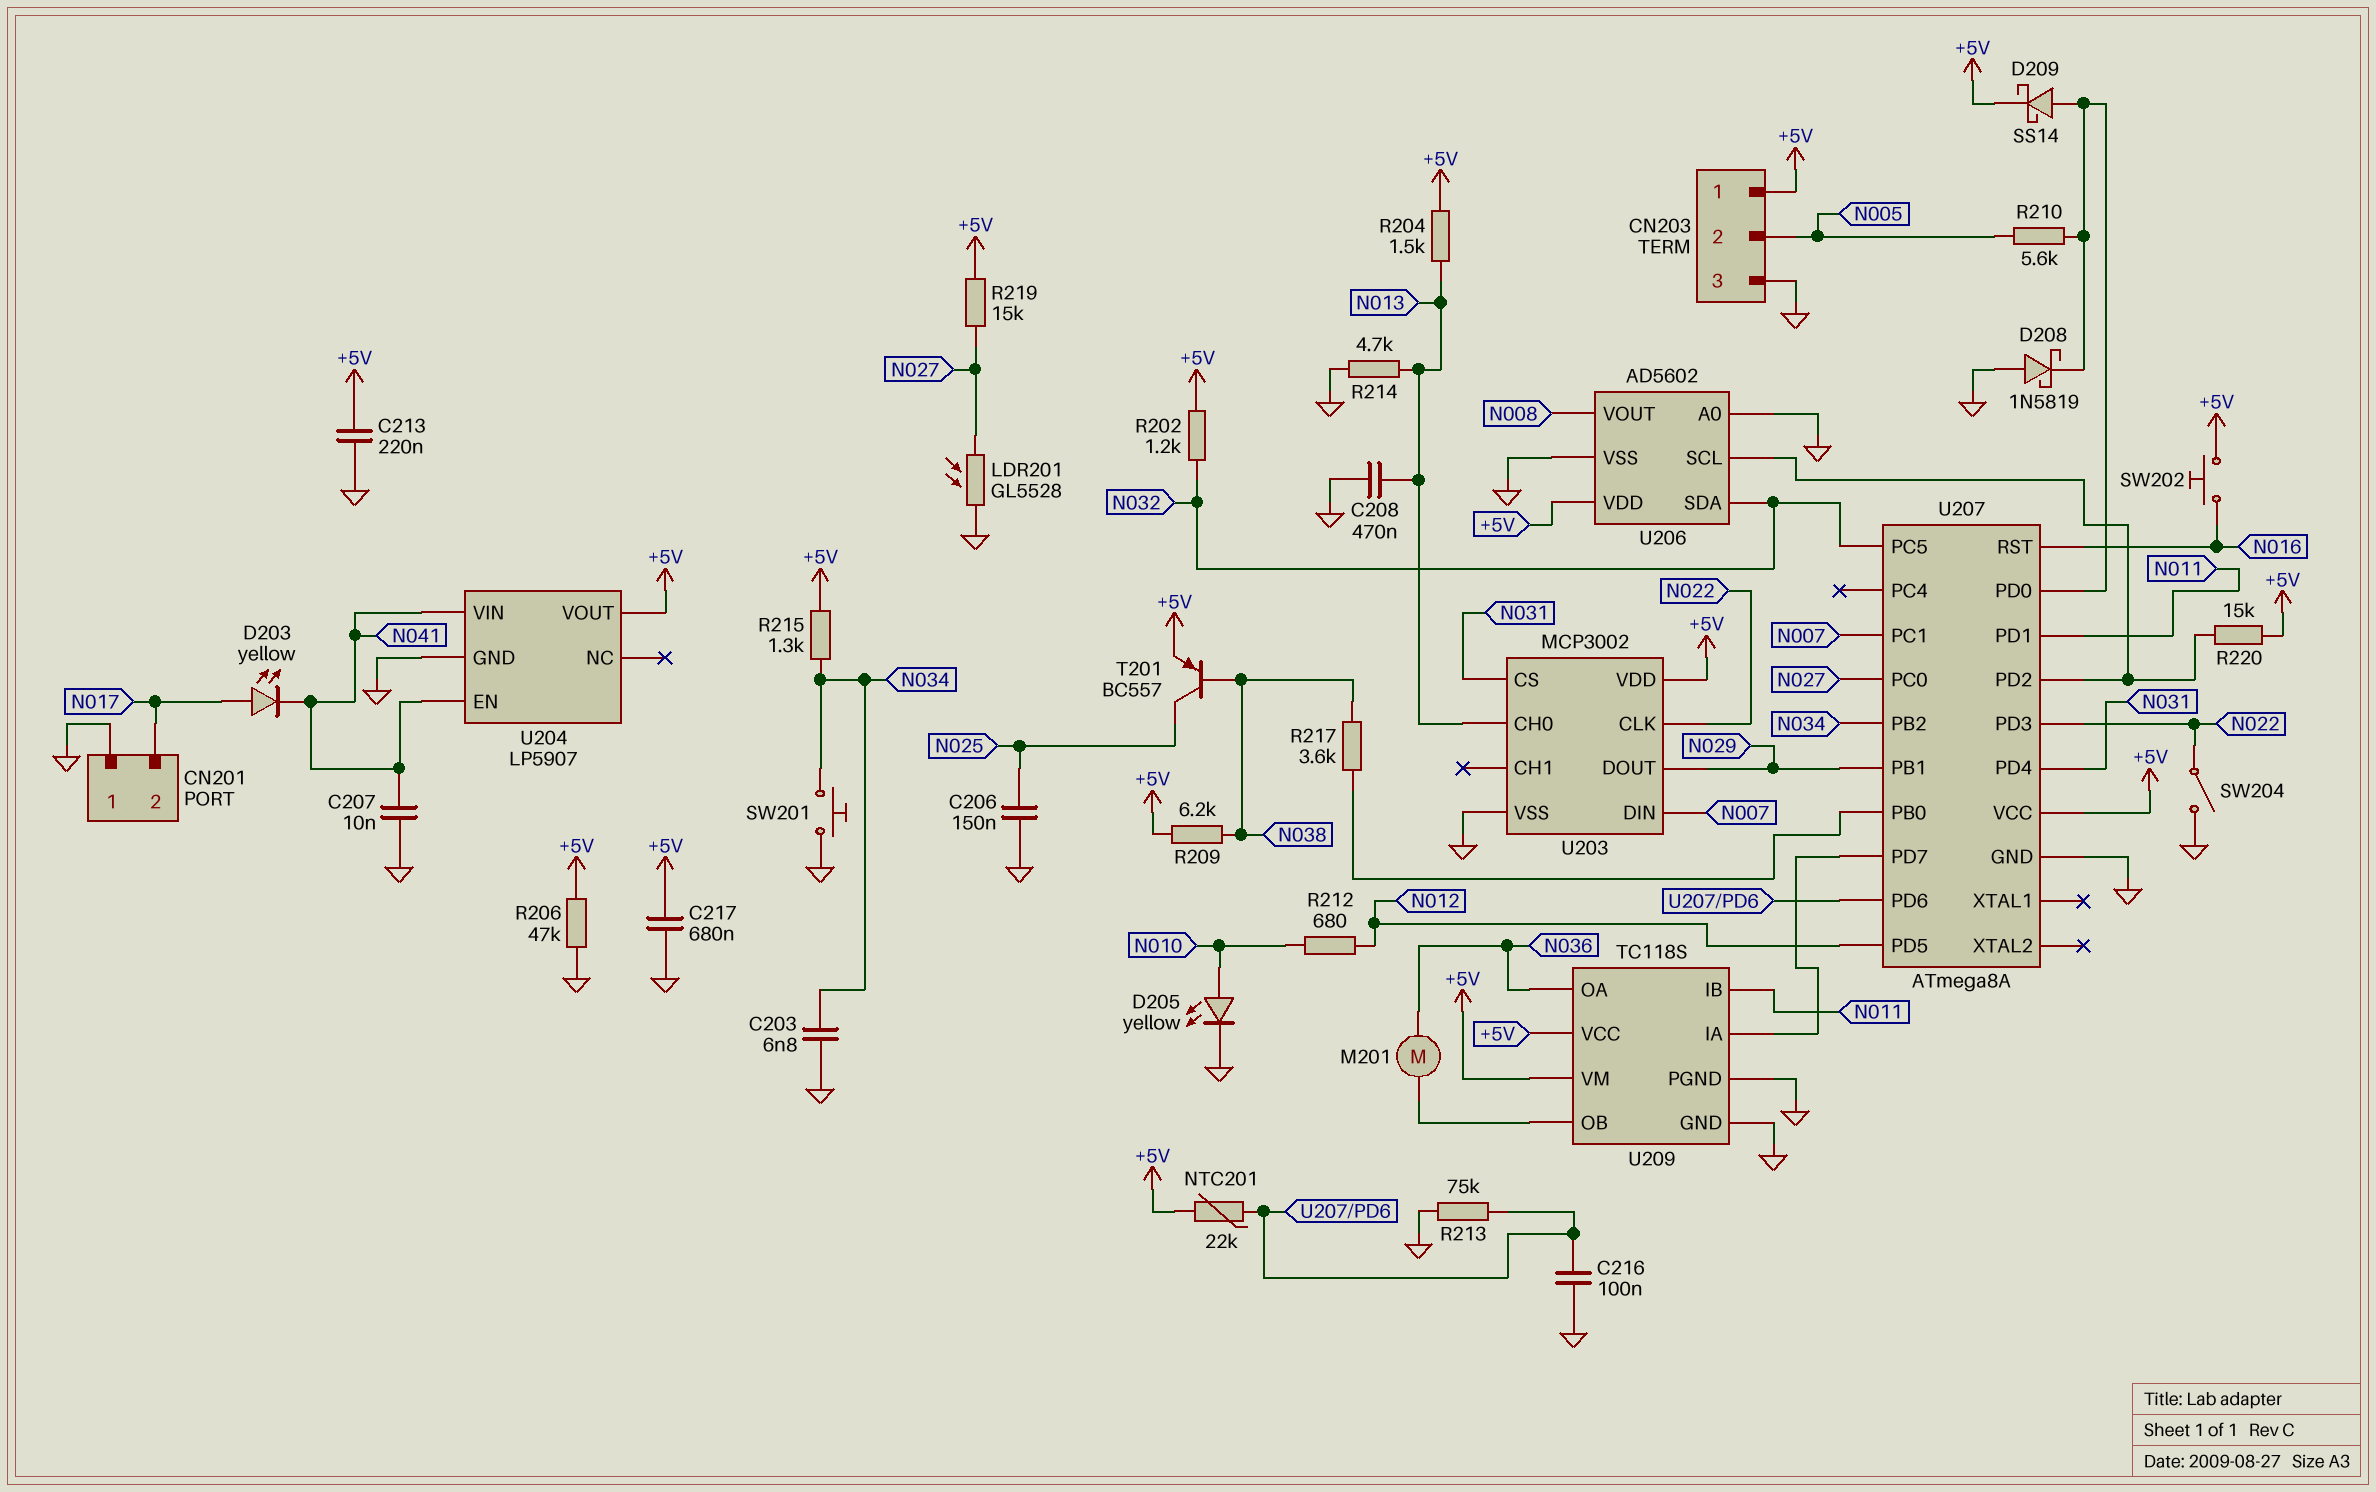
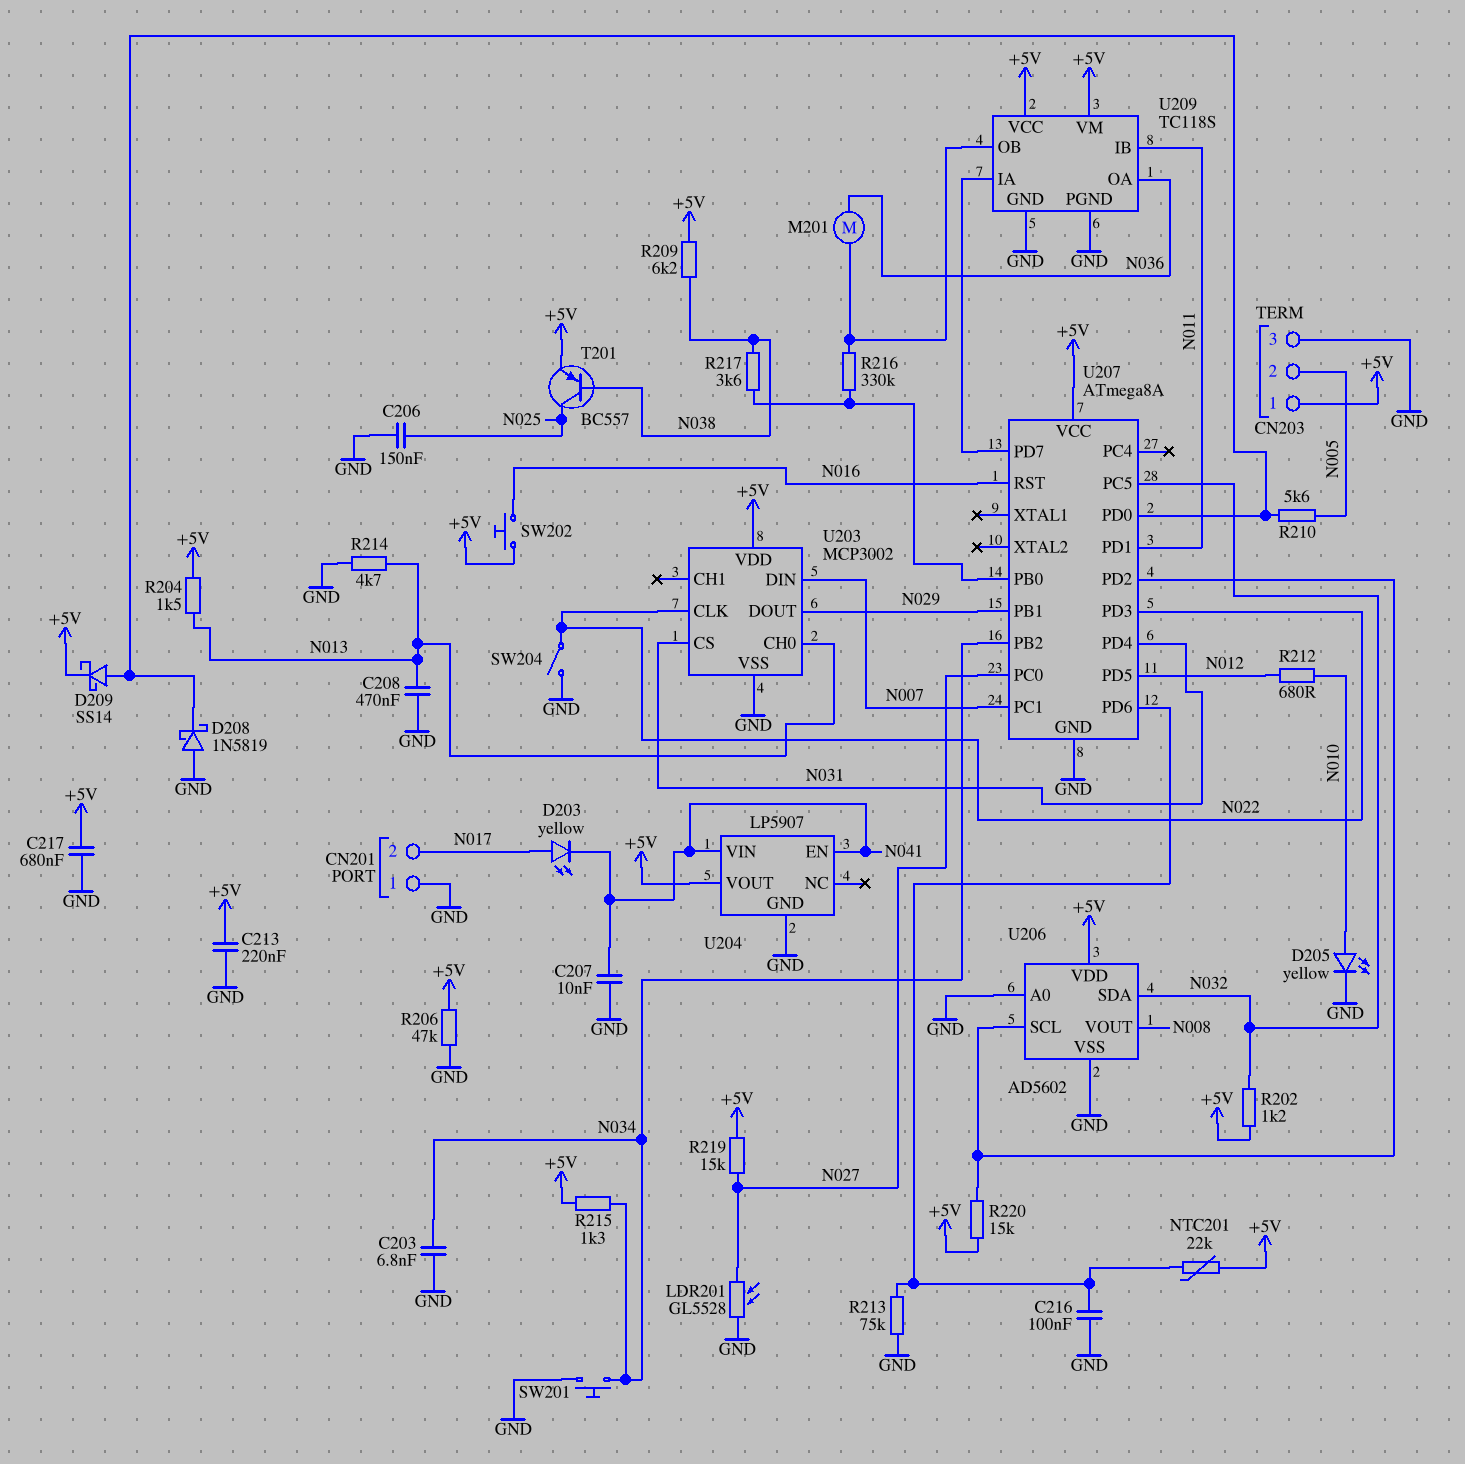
R216: none -> 330k (U207/PB0, U209/OB)

